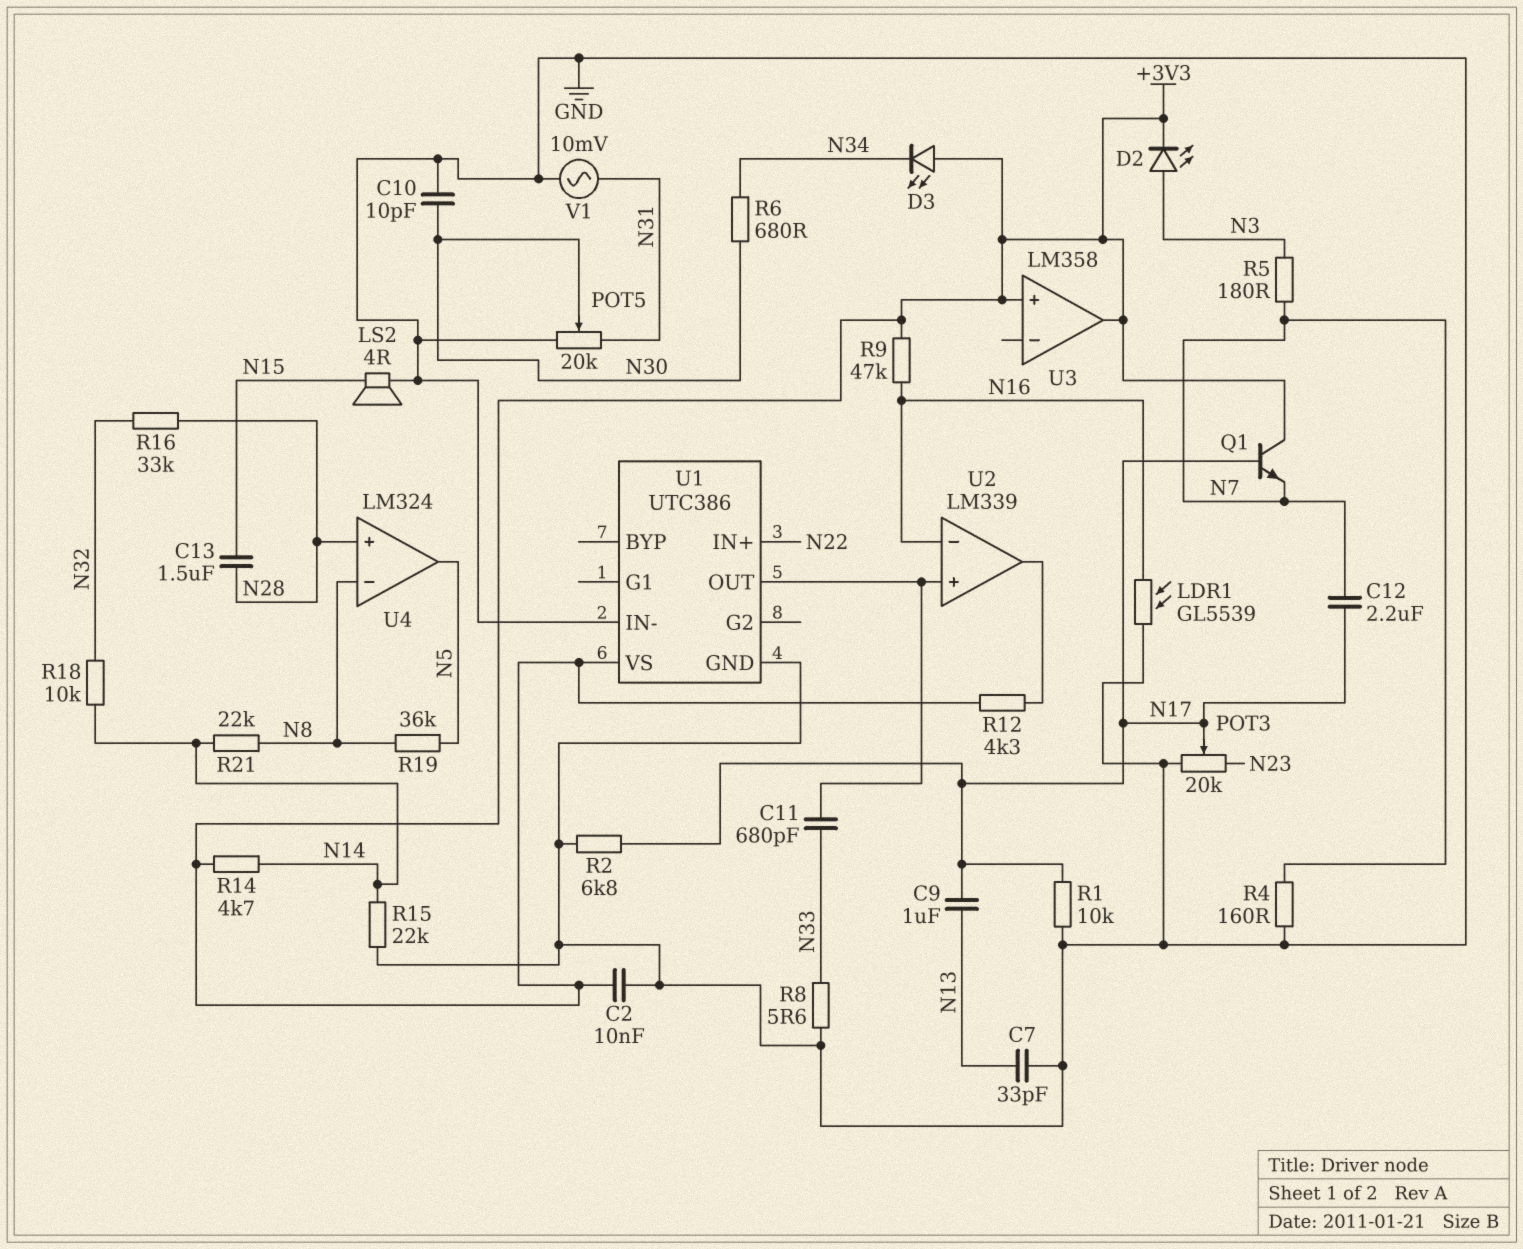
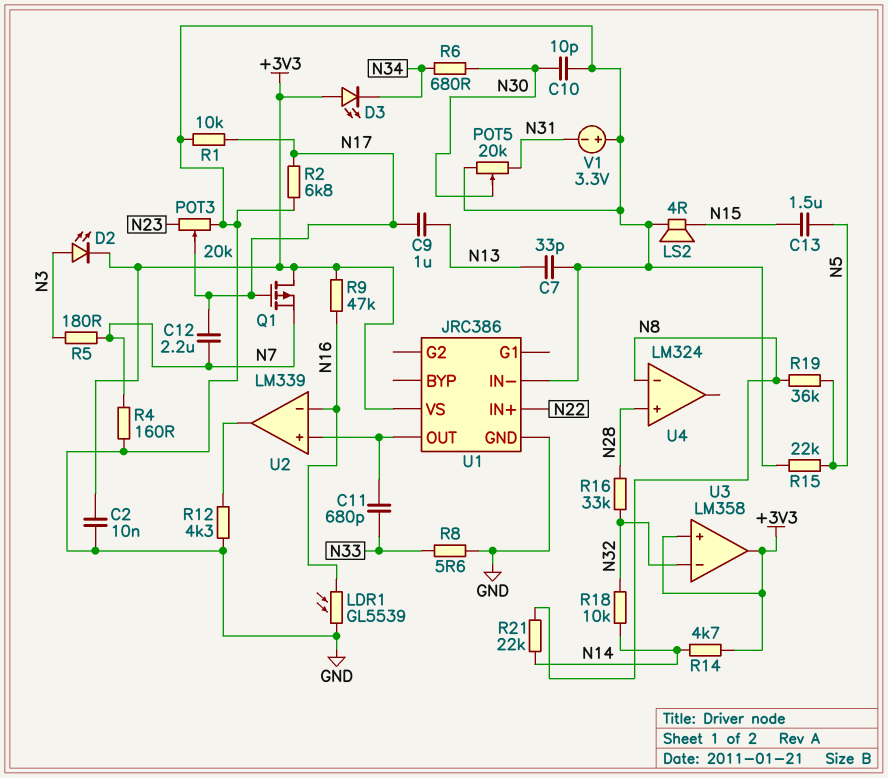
C13: 1.5uF (N15, N28) -> 1.5uF (N5, N15)
Q1: NPN (B N17, C +3V3, E N7) -> PMOS (G N17, D +3V3, S N7)
R12: 4.3k (+3V3, U2/out) -> 4.3k (GND, U2/out)
R15: 22k (GND, N14) -> 22k (GND, N5)
U1: UTC386 -> JRC386
U3 pin in-: none -> N32
U4 pin out: N5 -> none
V1: AC 10mV (GND, N31) -> 3.3V (plus GND, minus N31)

